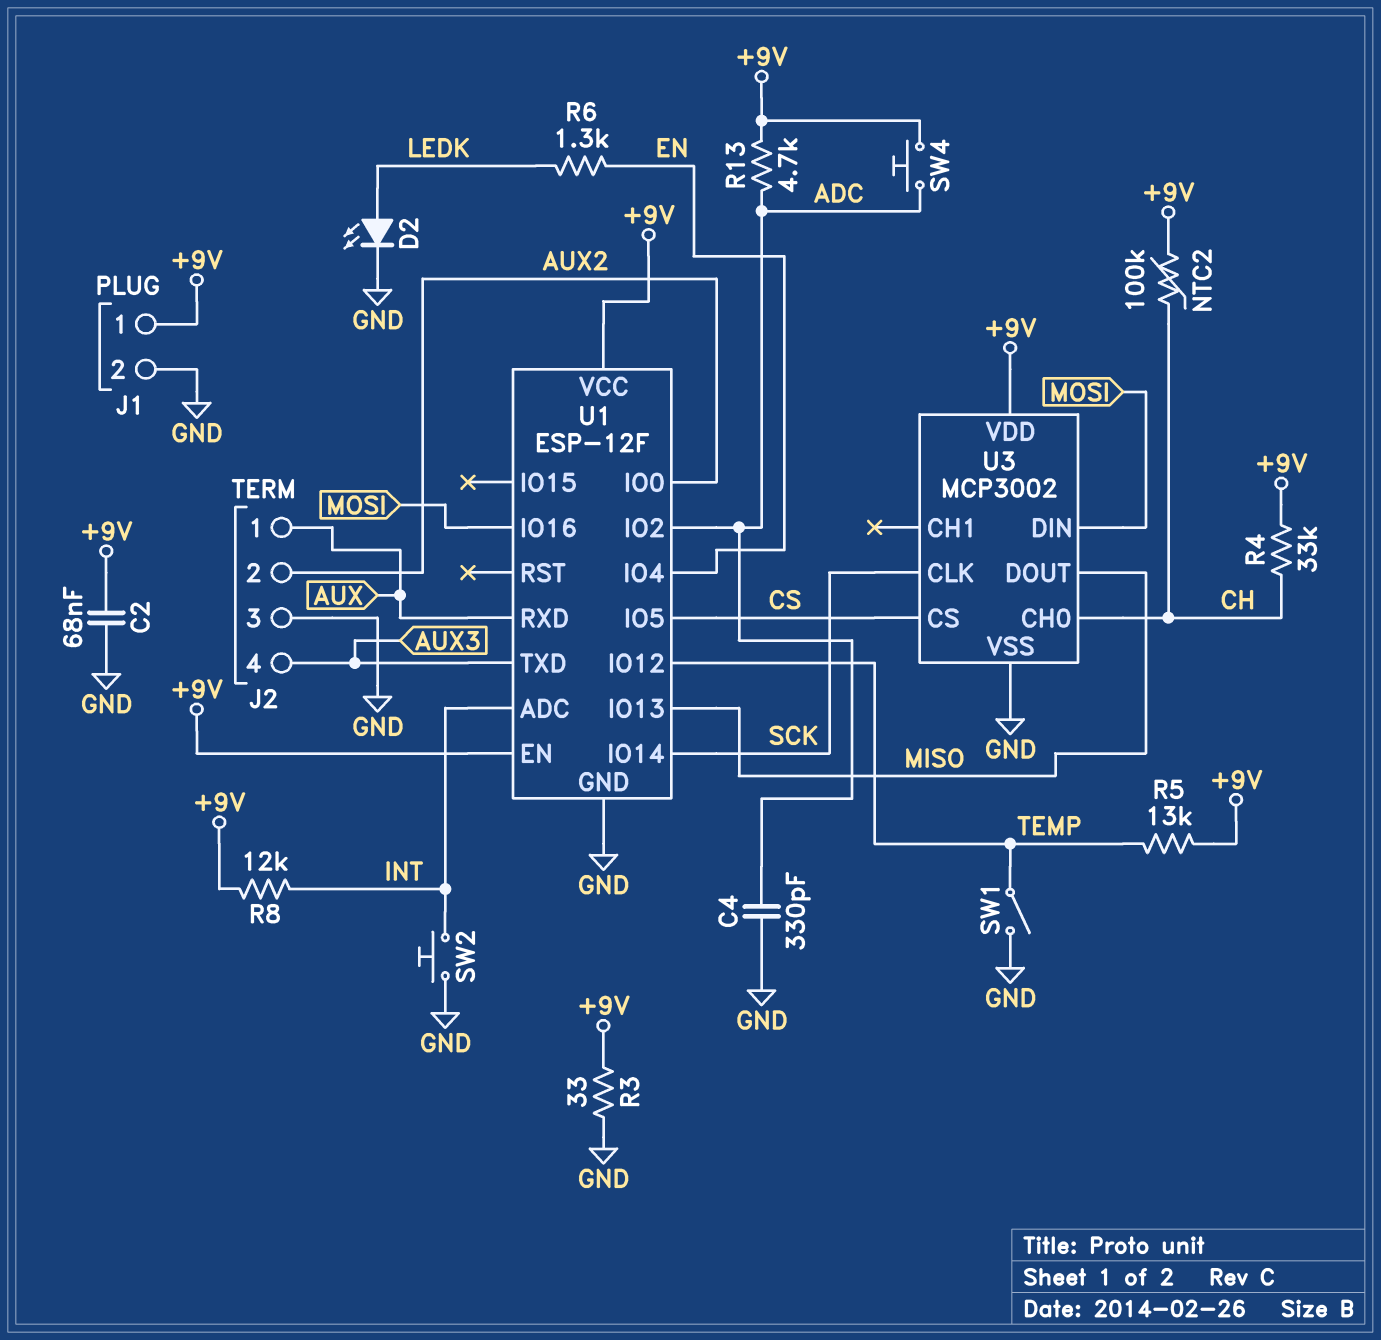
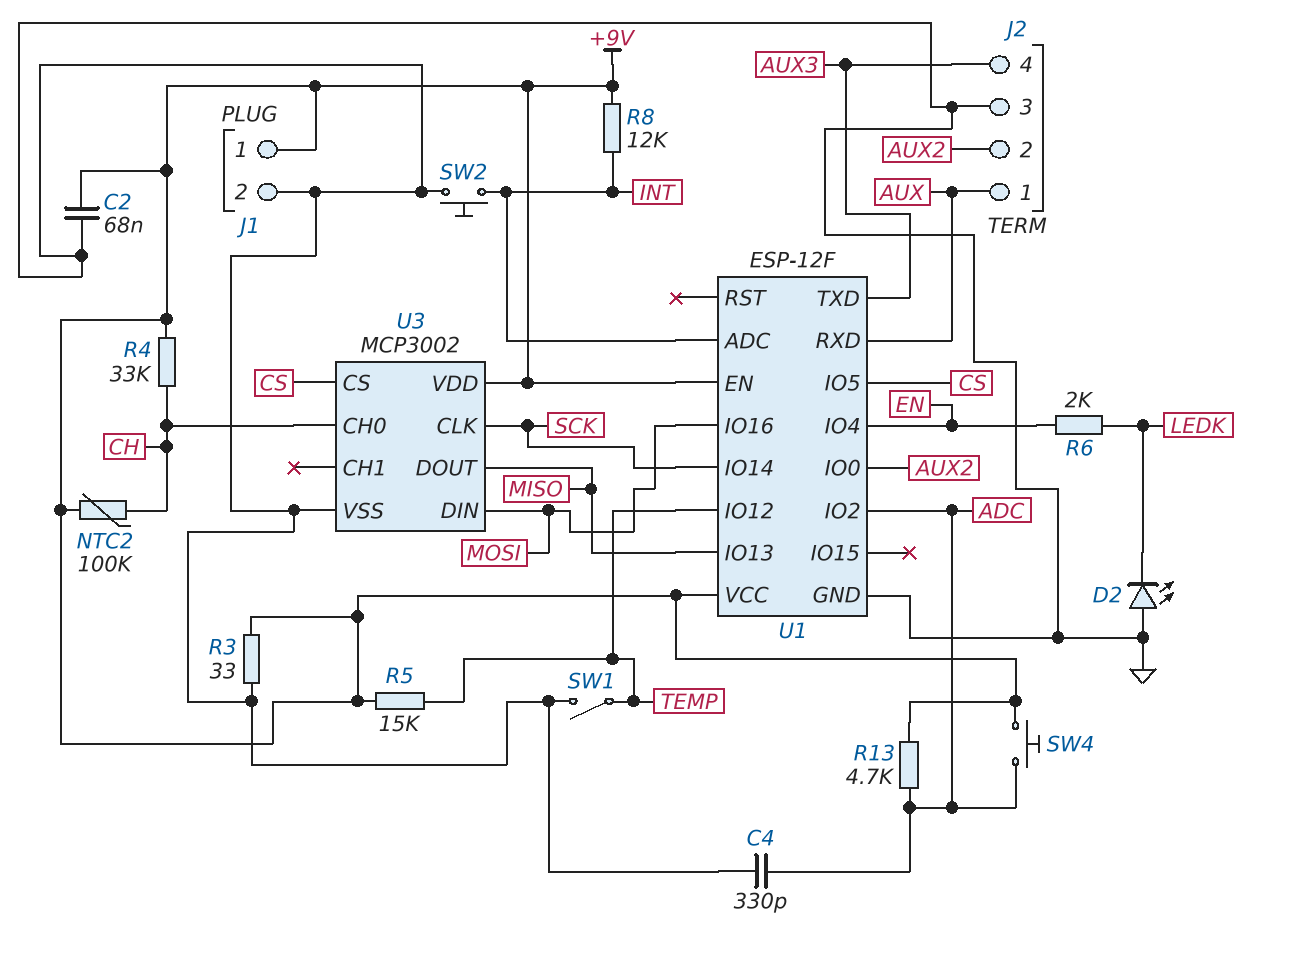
D2: LED (A LEDK, K GND) -> LED (A GND, K LEDK)
R5: 13k (+9V, TEMP) -> 15k (+9V, TEMP)
R6: 1.3k (EN, LEDK) -> 2k (EN, LEDK)

